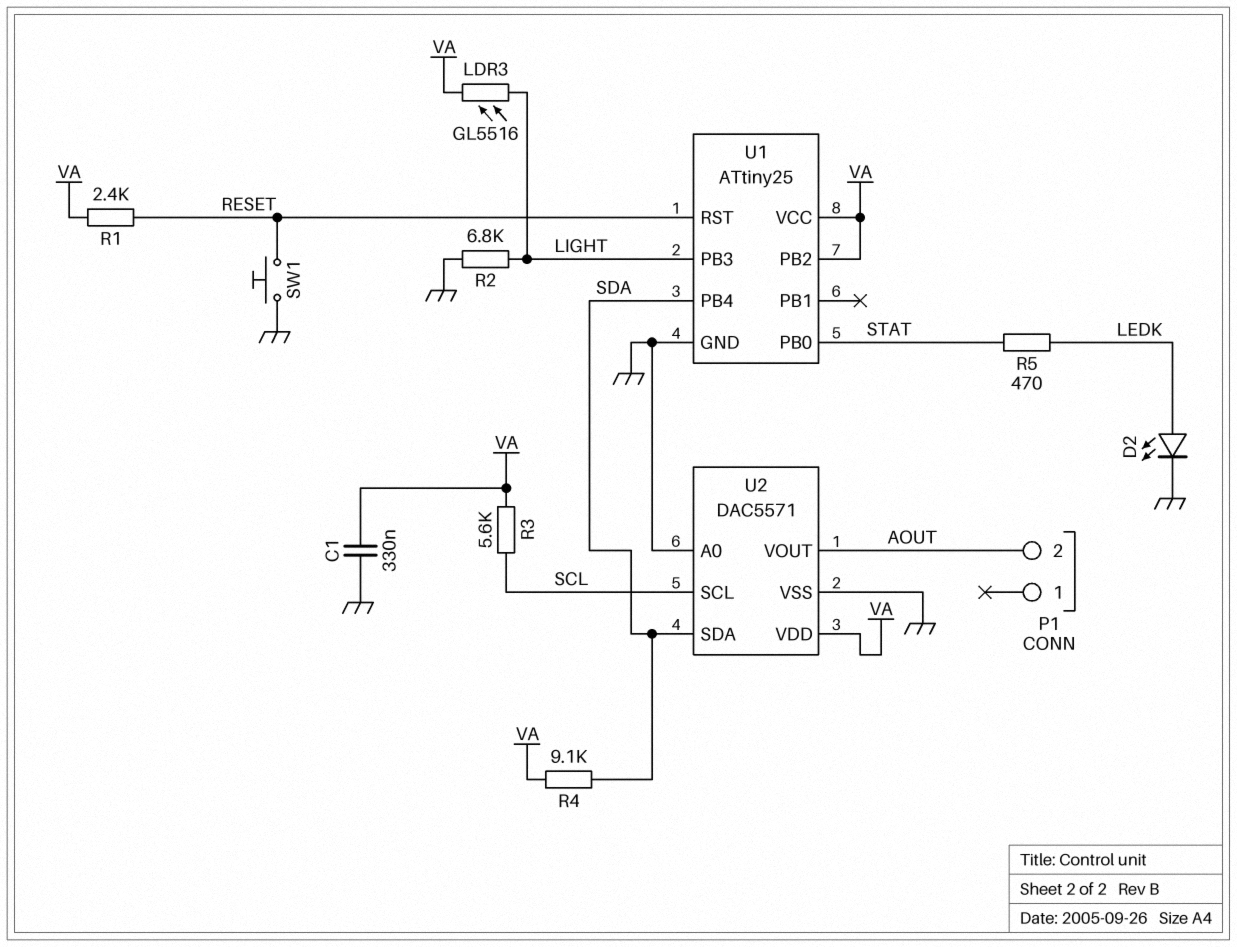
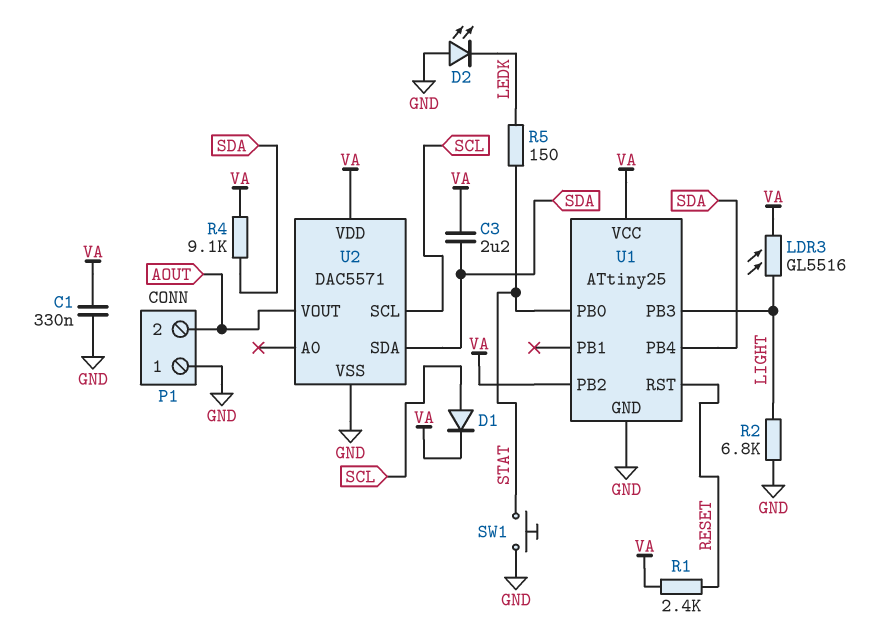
C3: none -> 2.2uF (SDA, VA)
D1: none -> diode (A SCL, K VA)
D2: LED (A LEDK, K GND) -> LED (A GND, K LEDK)
P1 pin 1: none -> GND
R3: 5.6k (SCL, VA) -> none
R5: 470 (LEDK, STAT) -> 150 (LEDK, STAT)
SW1: button (GND, RESET) -> button (GND, STAT)
U2 pin A0: GND -> none

